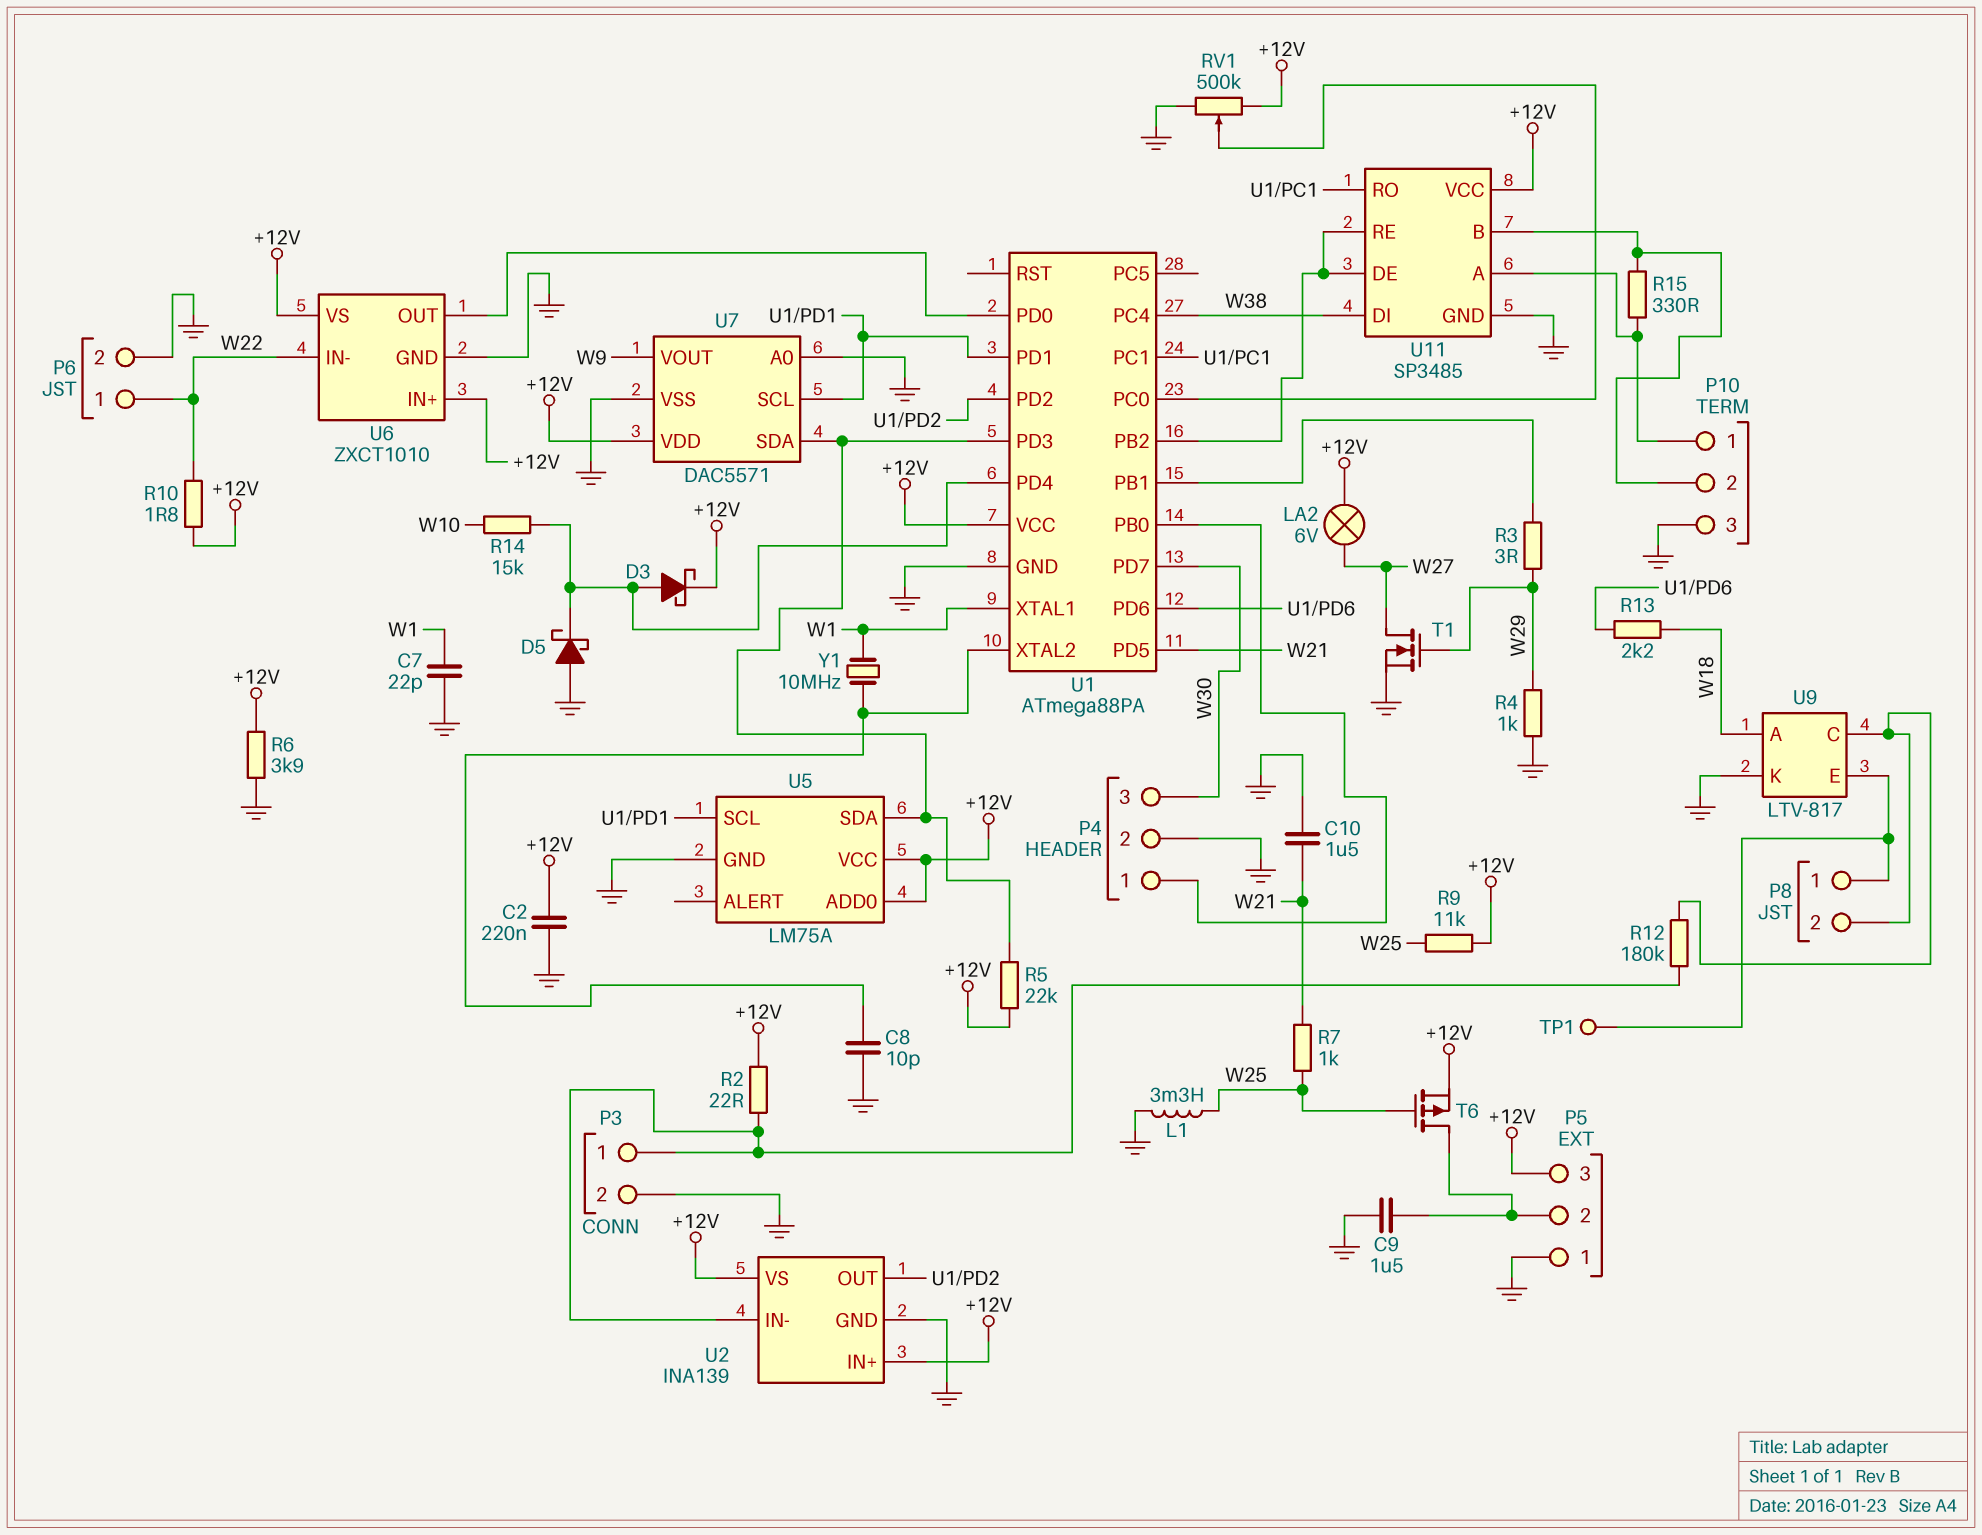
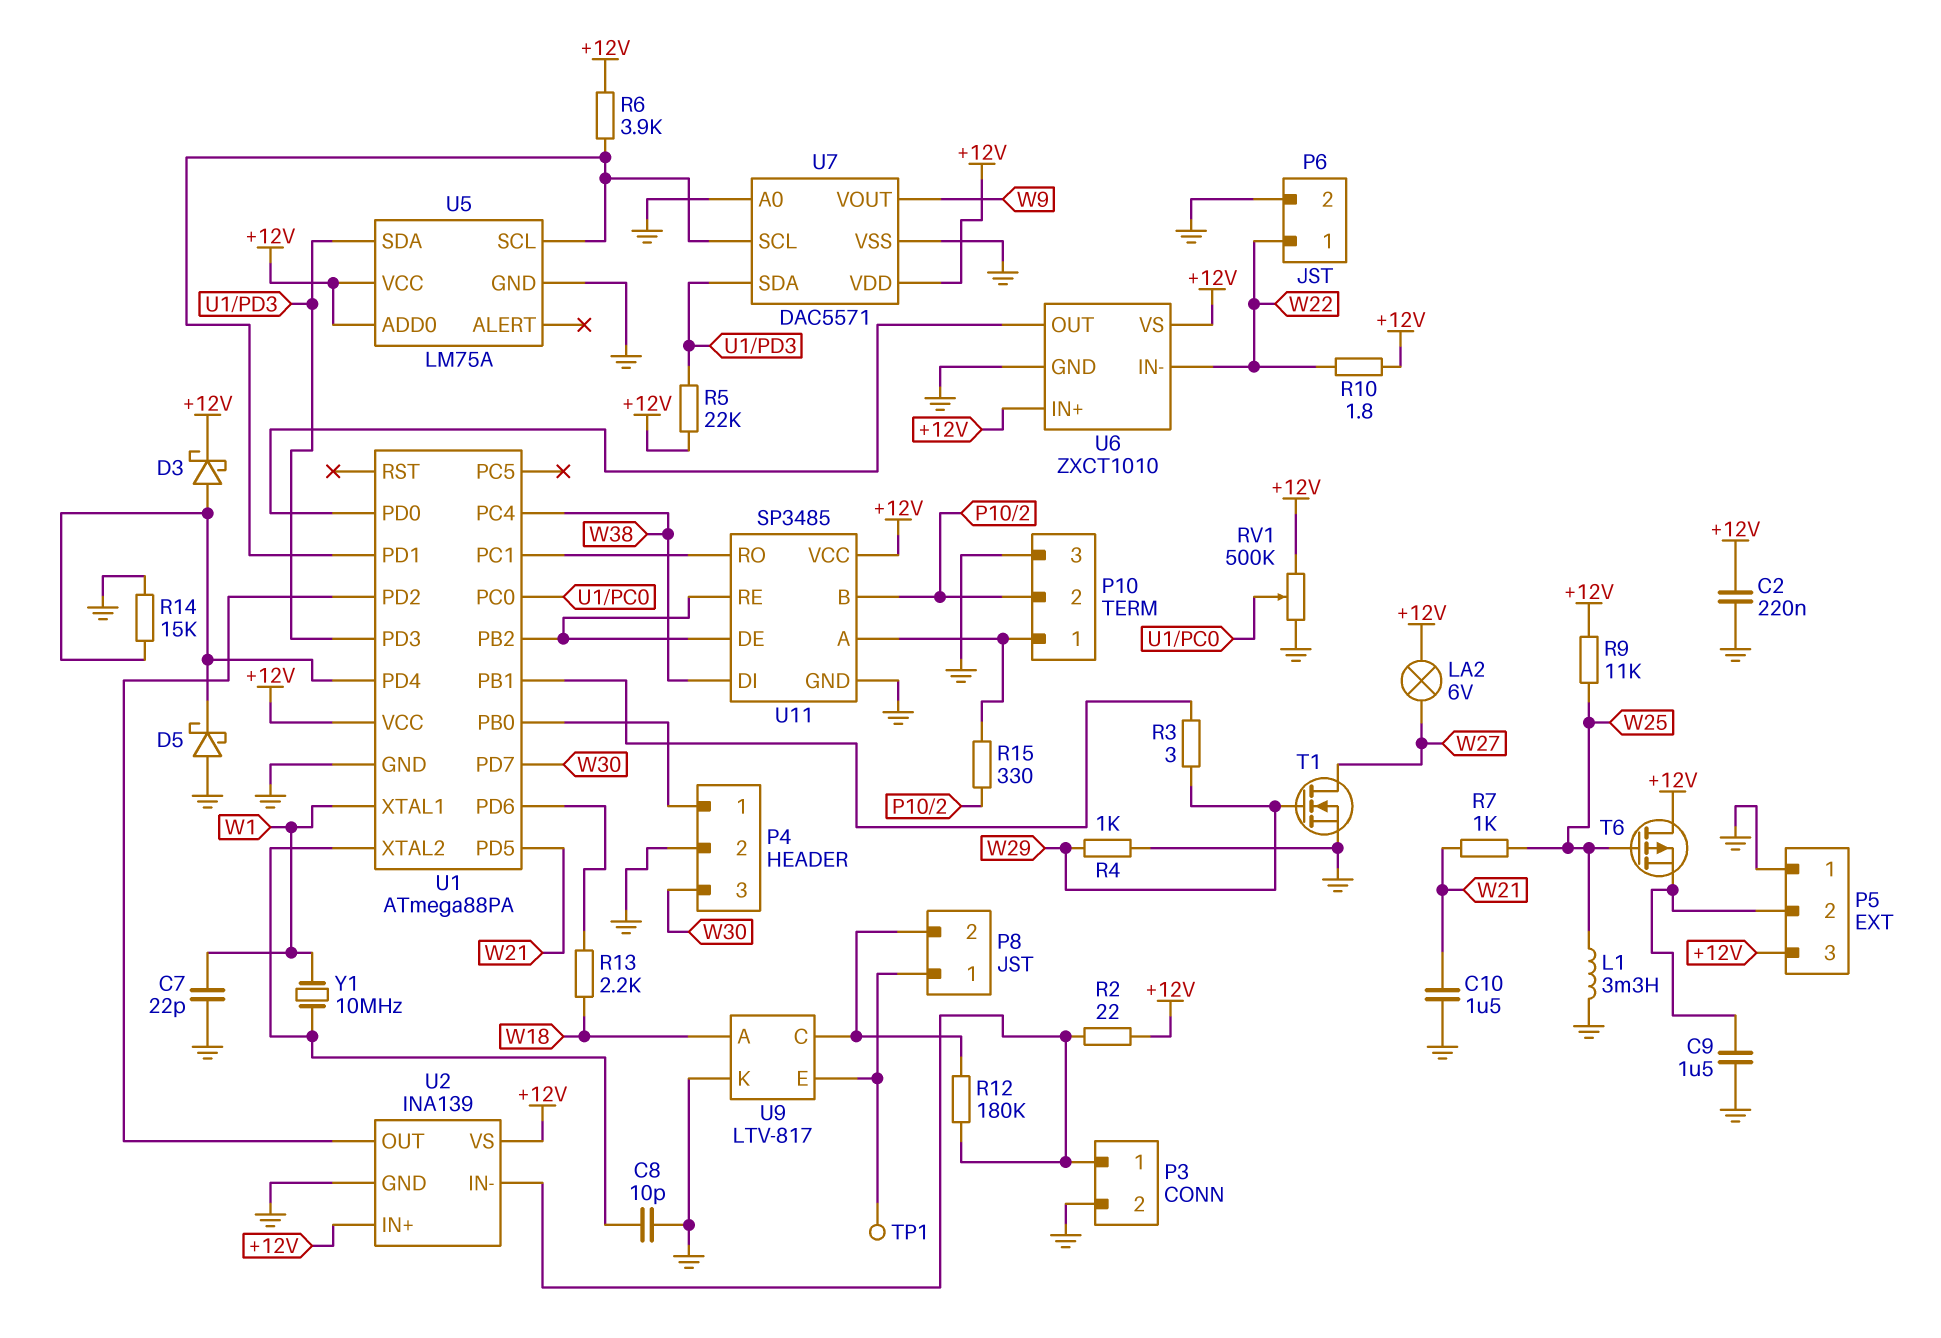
R6: 3.9k (+12V, GND) -> 3.9k (+12V, U1/PD1)
R14: 15k (U1/PD4, W10) -> 15k (GND, U1/PD4)
T6: PMOS (G W25, D P5/2, S +12V) -> PMOS (G W25, D +12V, S P5/2)

